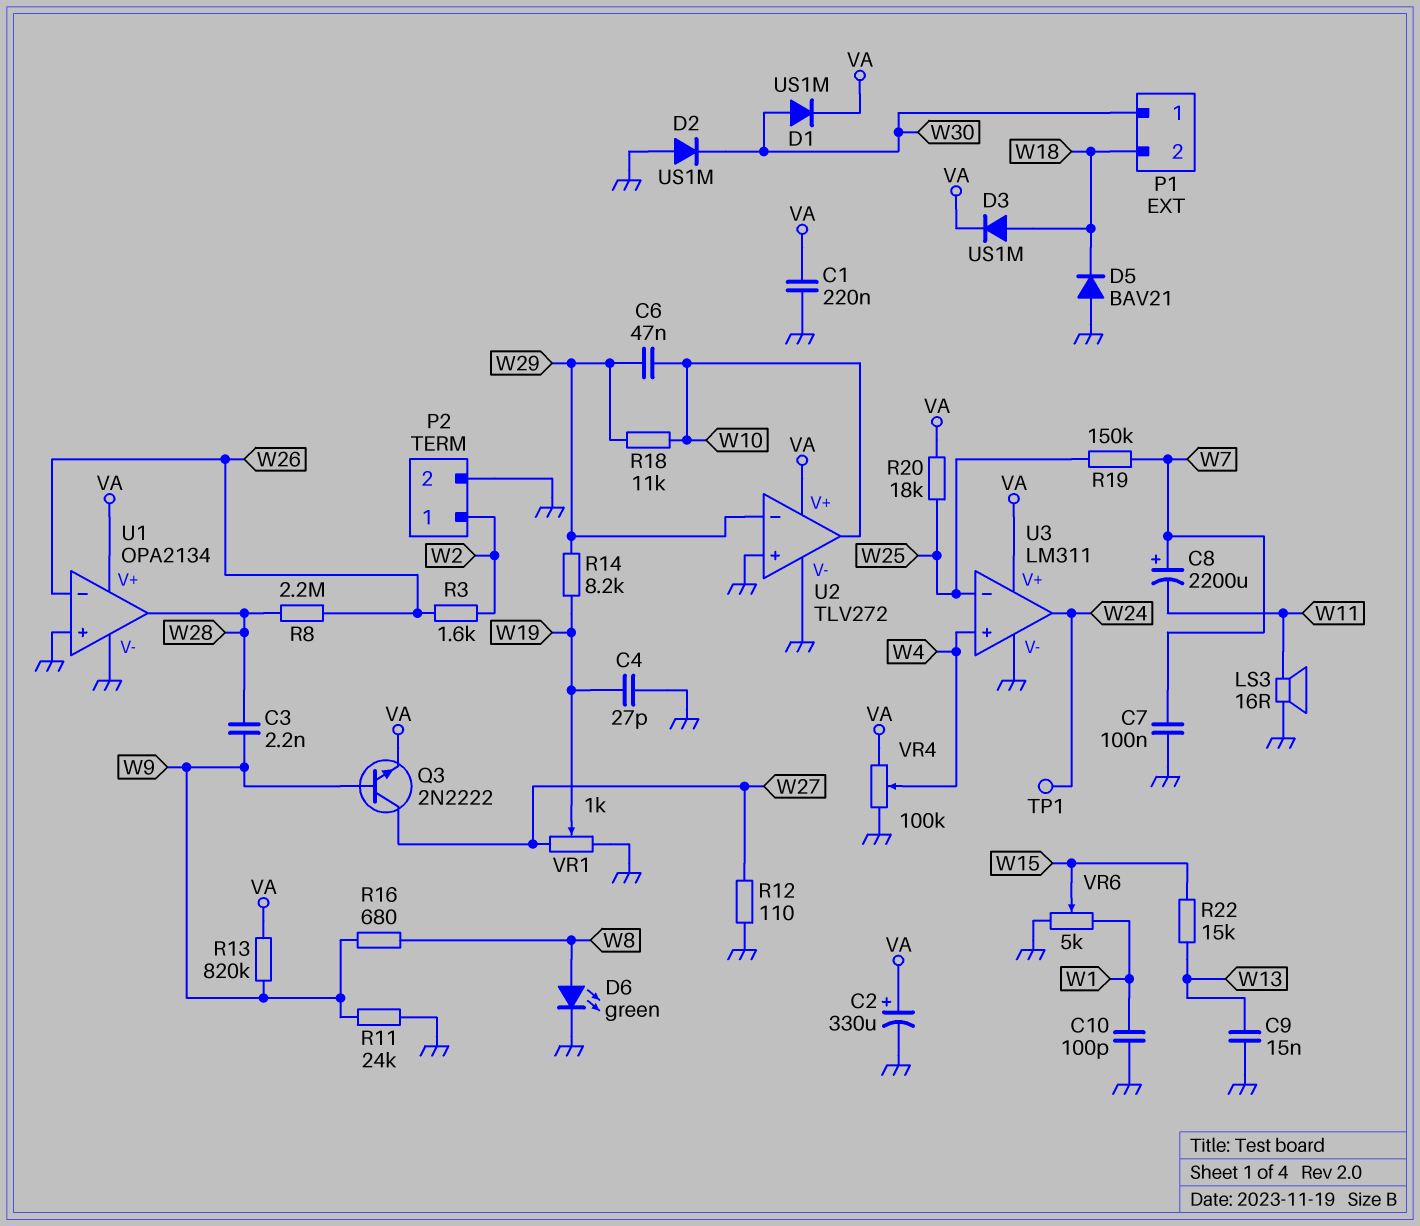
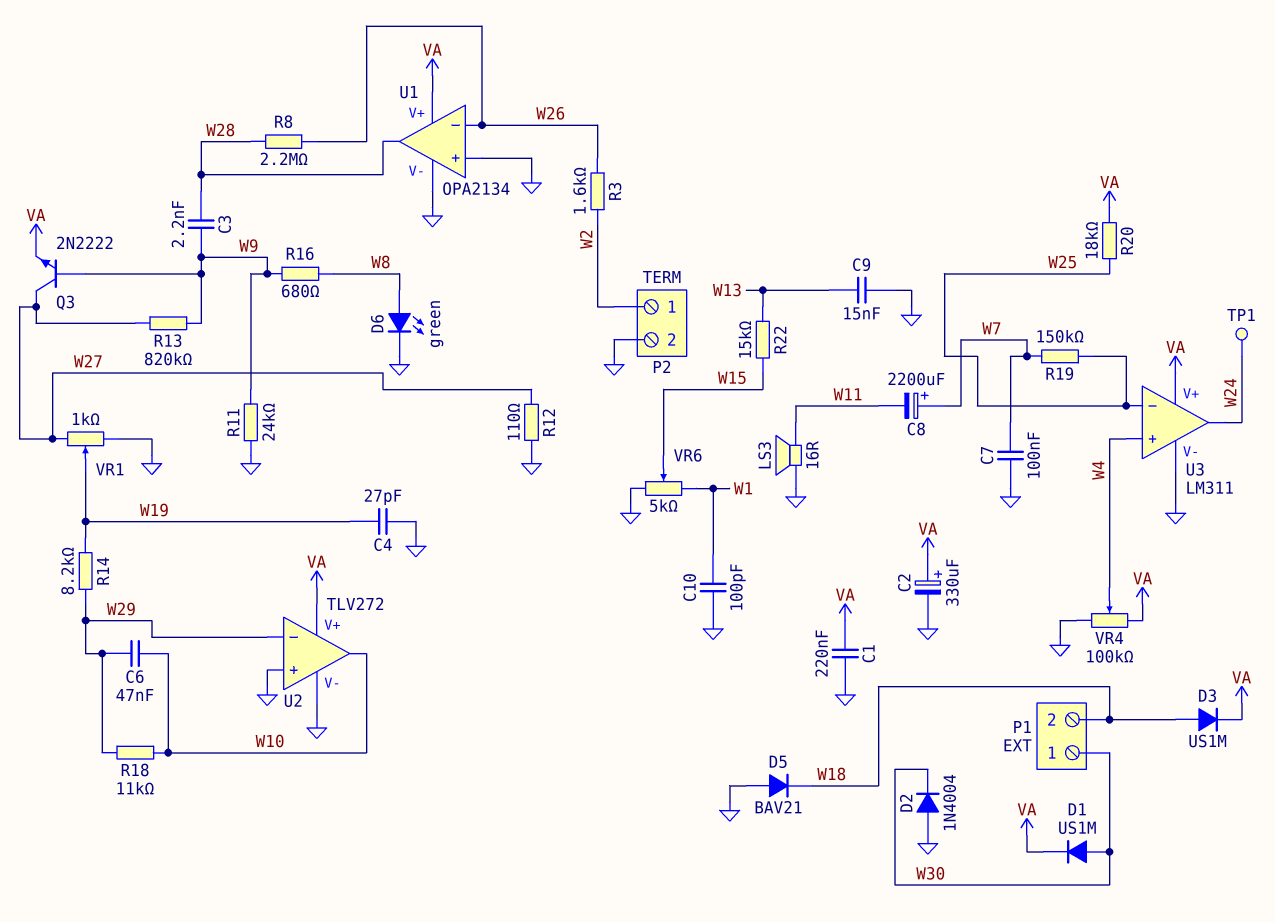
D2: diode US1M (A GND, K W30) -> diode 1N4004 (A GND, K W30)
R13: 820k (VA, W9) -> 820k (W9, W27)

